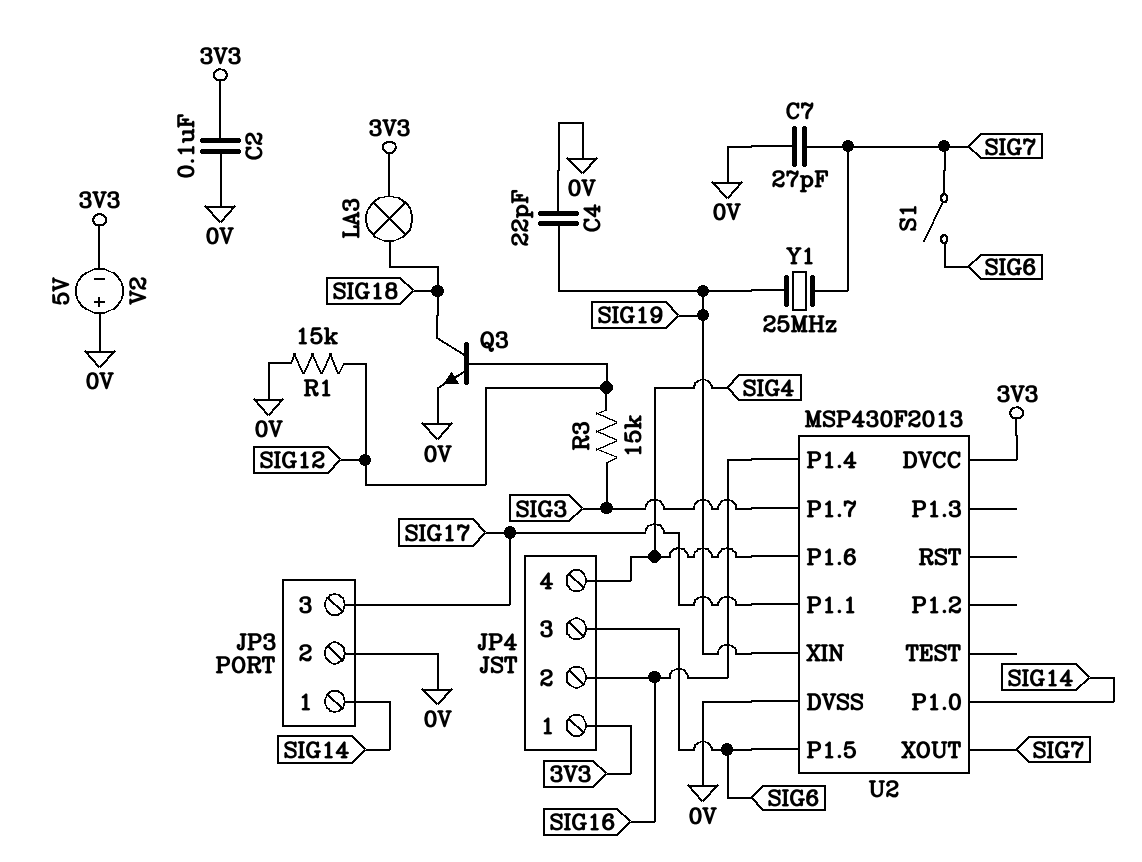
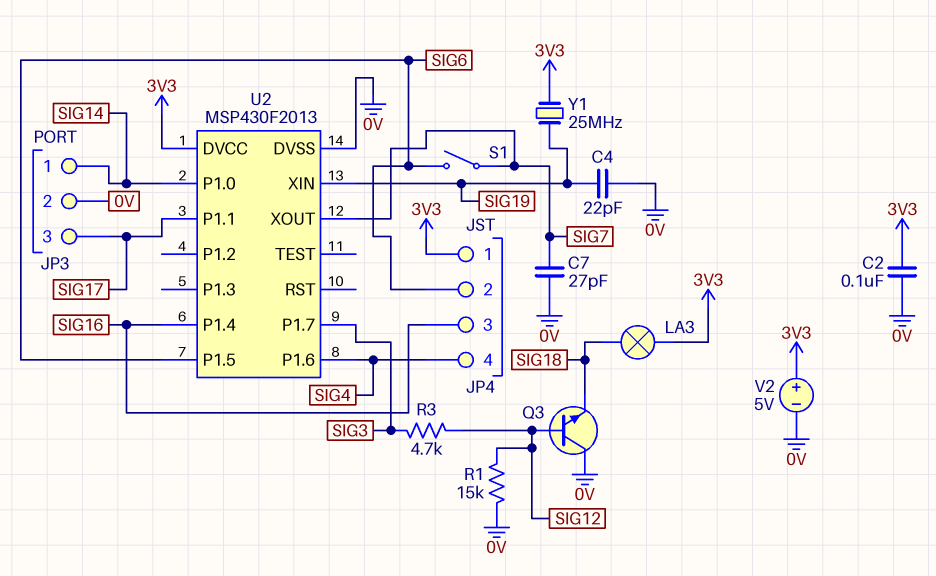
JP4 pin 2: SIG16 -> SIG6
JP4 pin 3: SIG6 -> SIG16
Q3: NPN (B SIG12, C SIG18, E 0V) -> NPN (B SIG12, C 0V, E SIG18)
R3: 15k (SIG3, SIG12) -> 4.7k (SIG3, SIG12)
V2: 5V (plus 0V, minus 3V3) -> 5V (plus 3V3, minus 0V)
Y1: 25MHz (SIG7, SIG19) -> 25MHz (3V3, SIG19)

